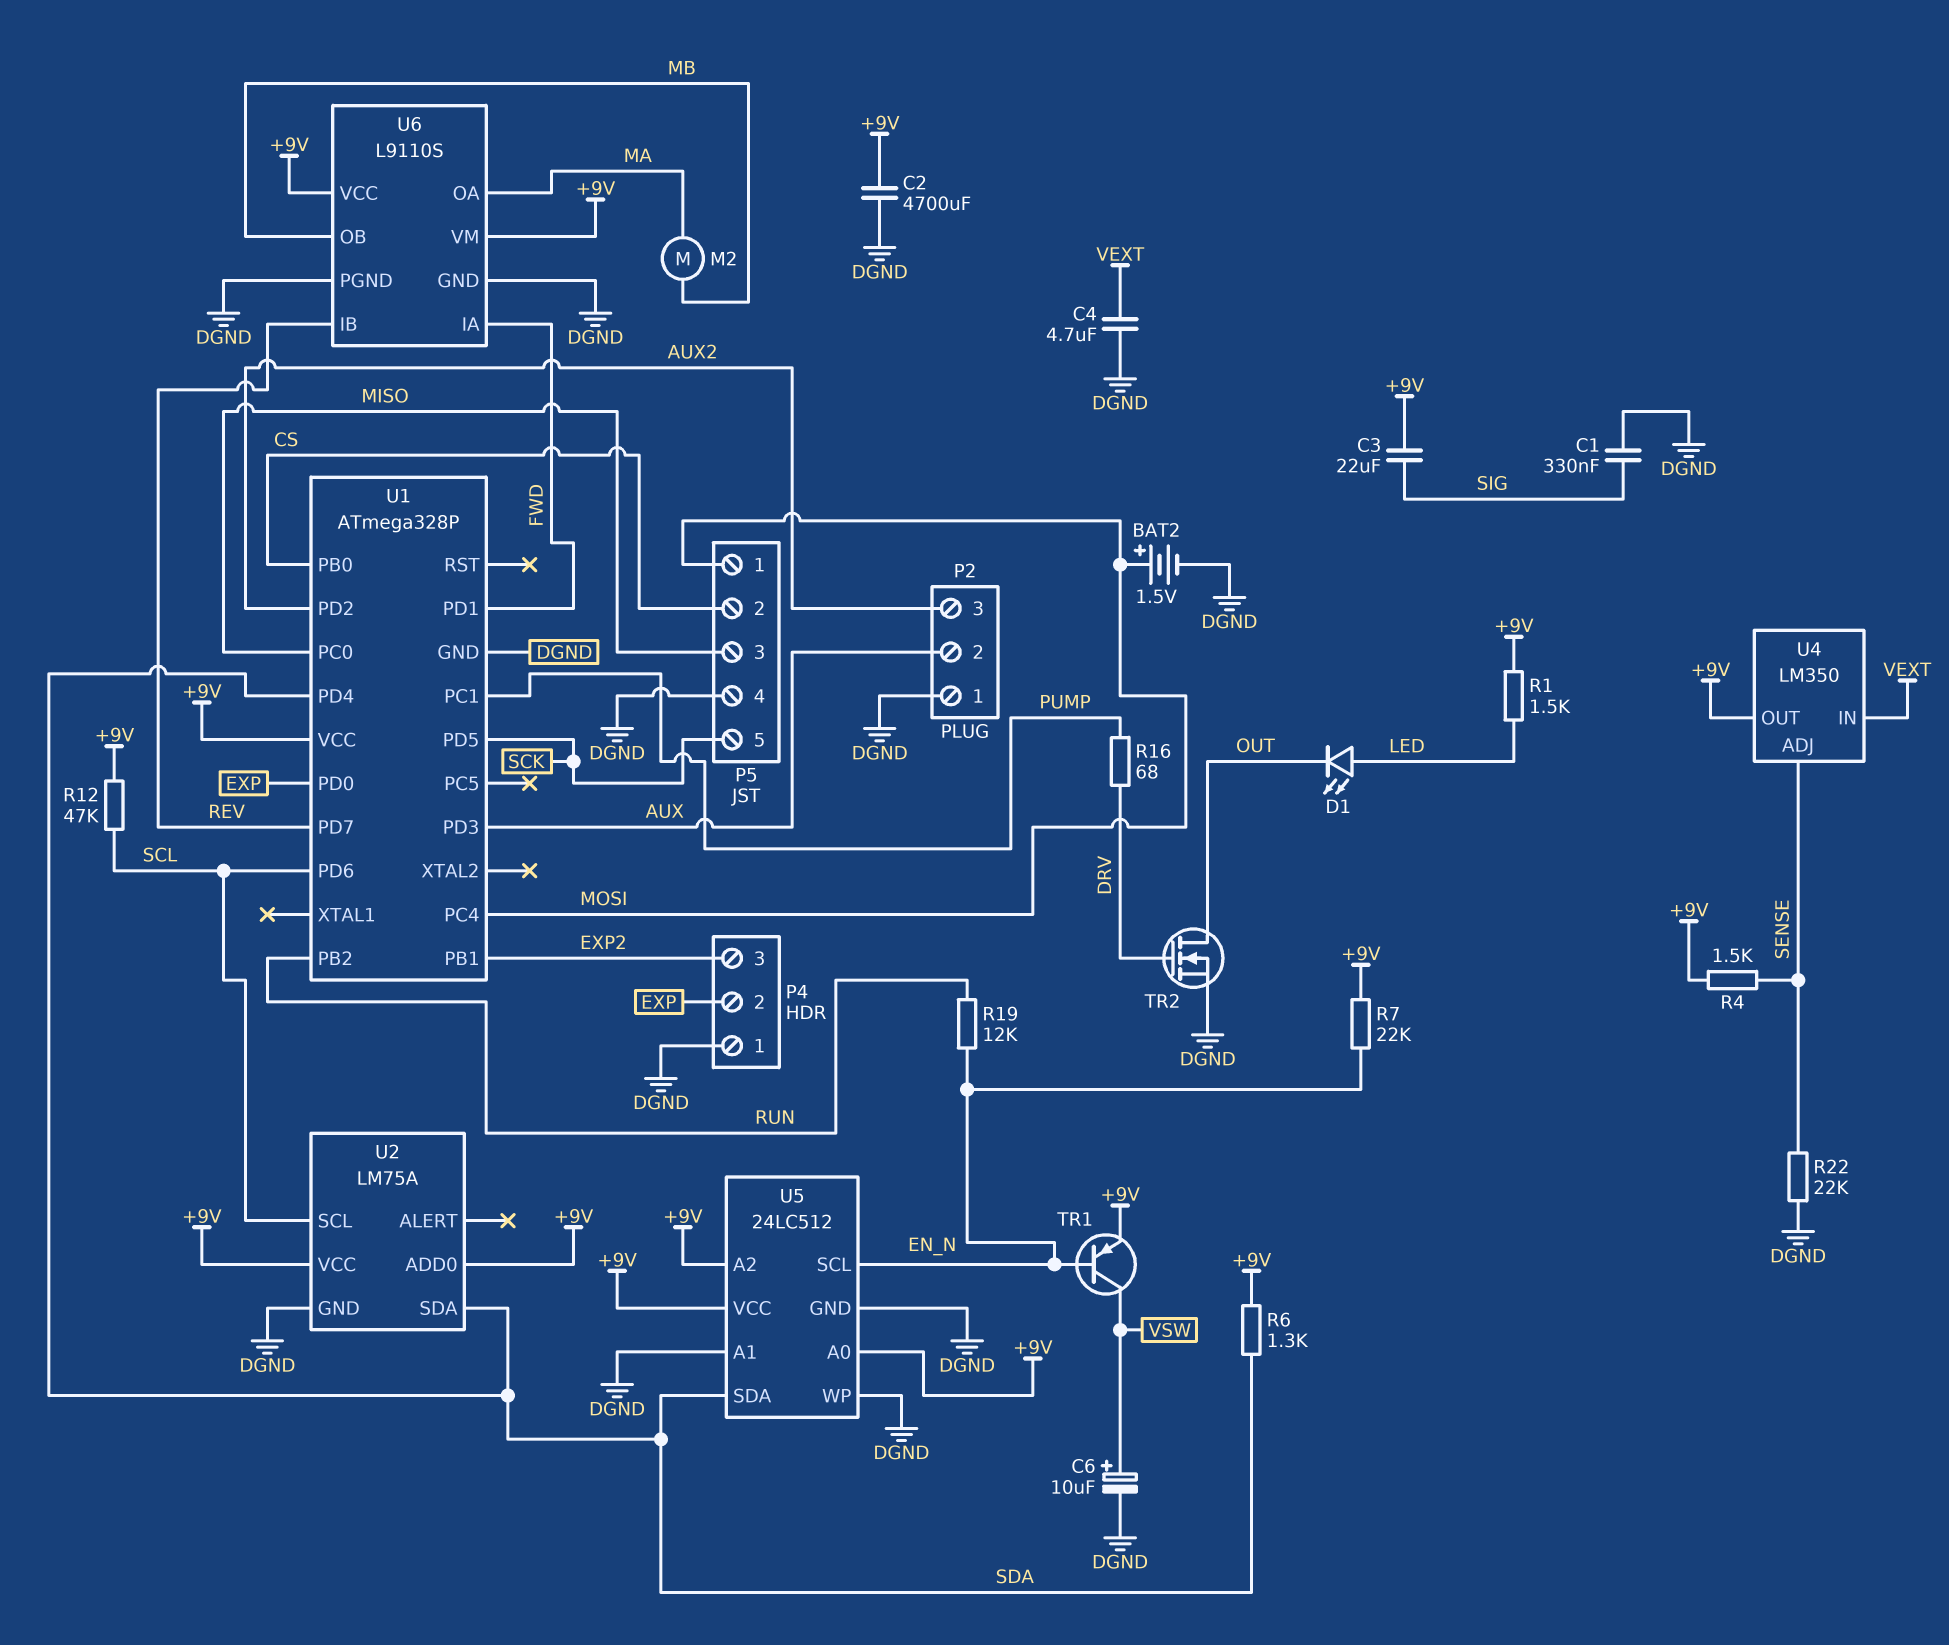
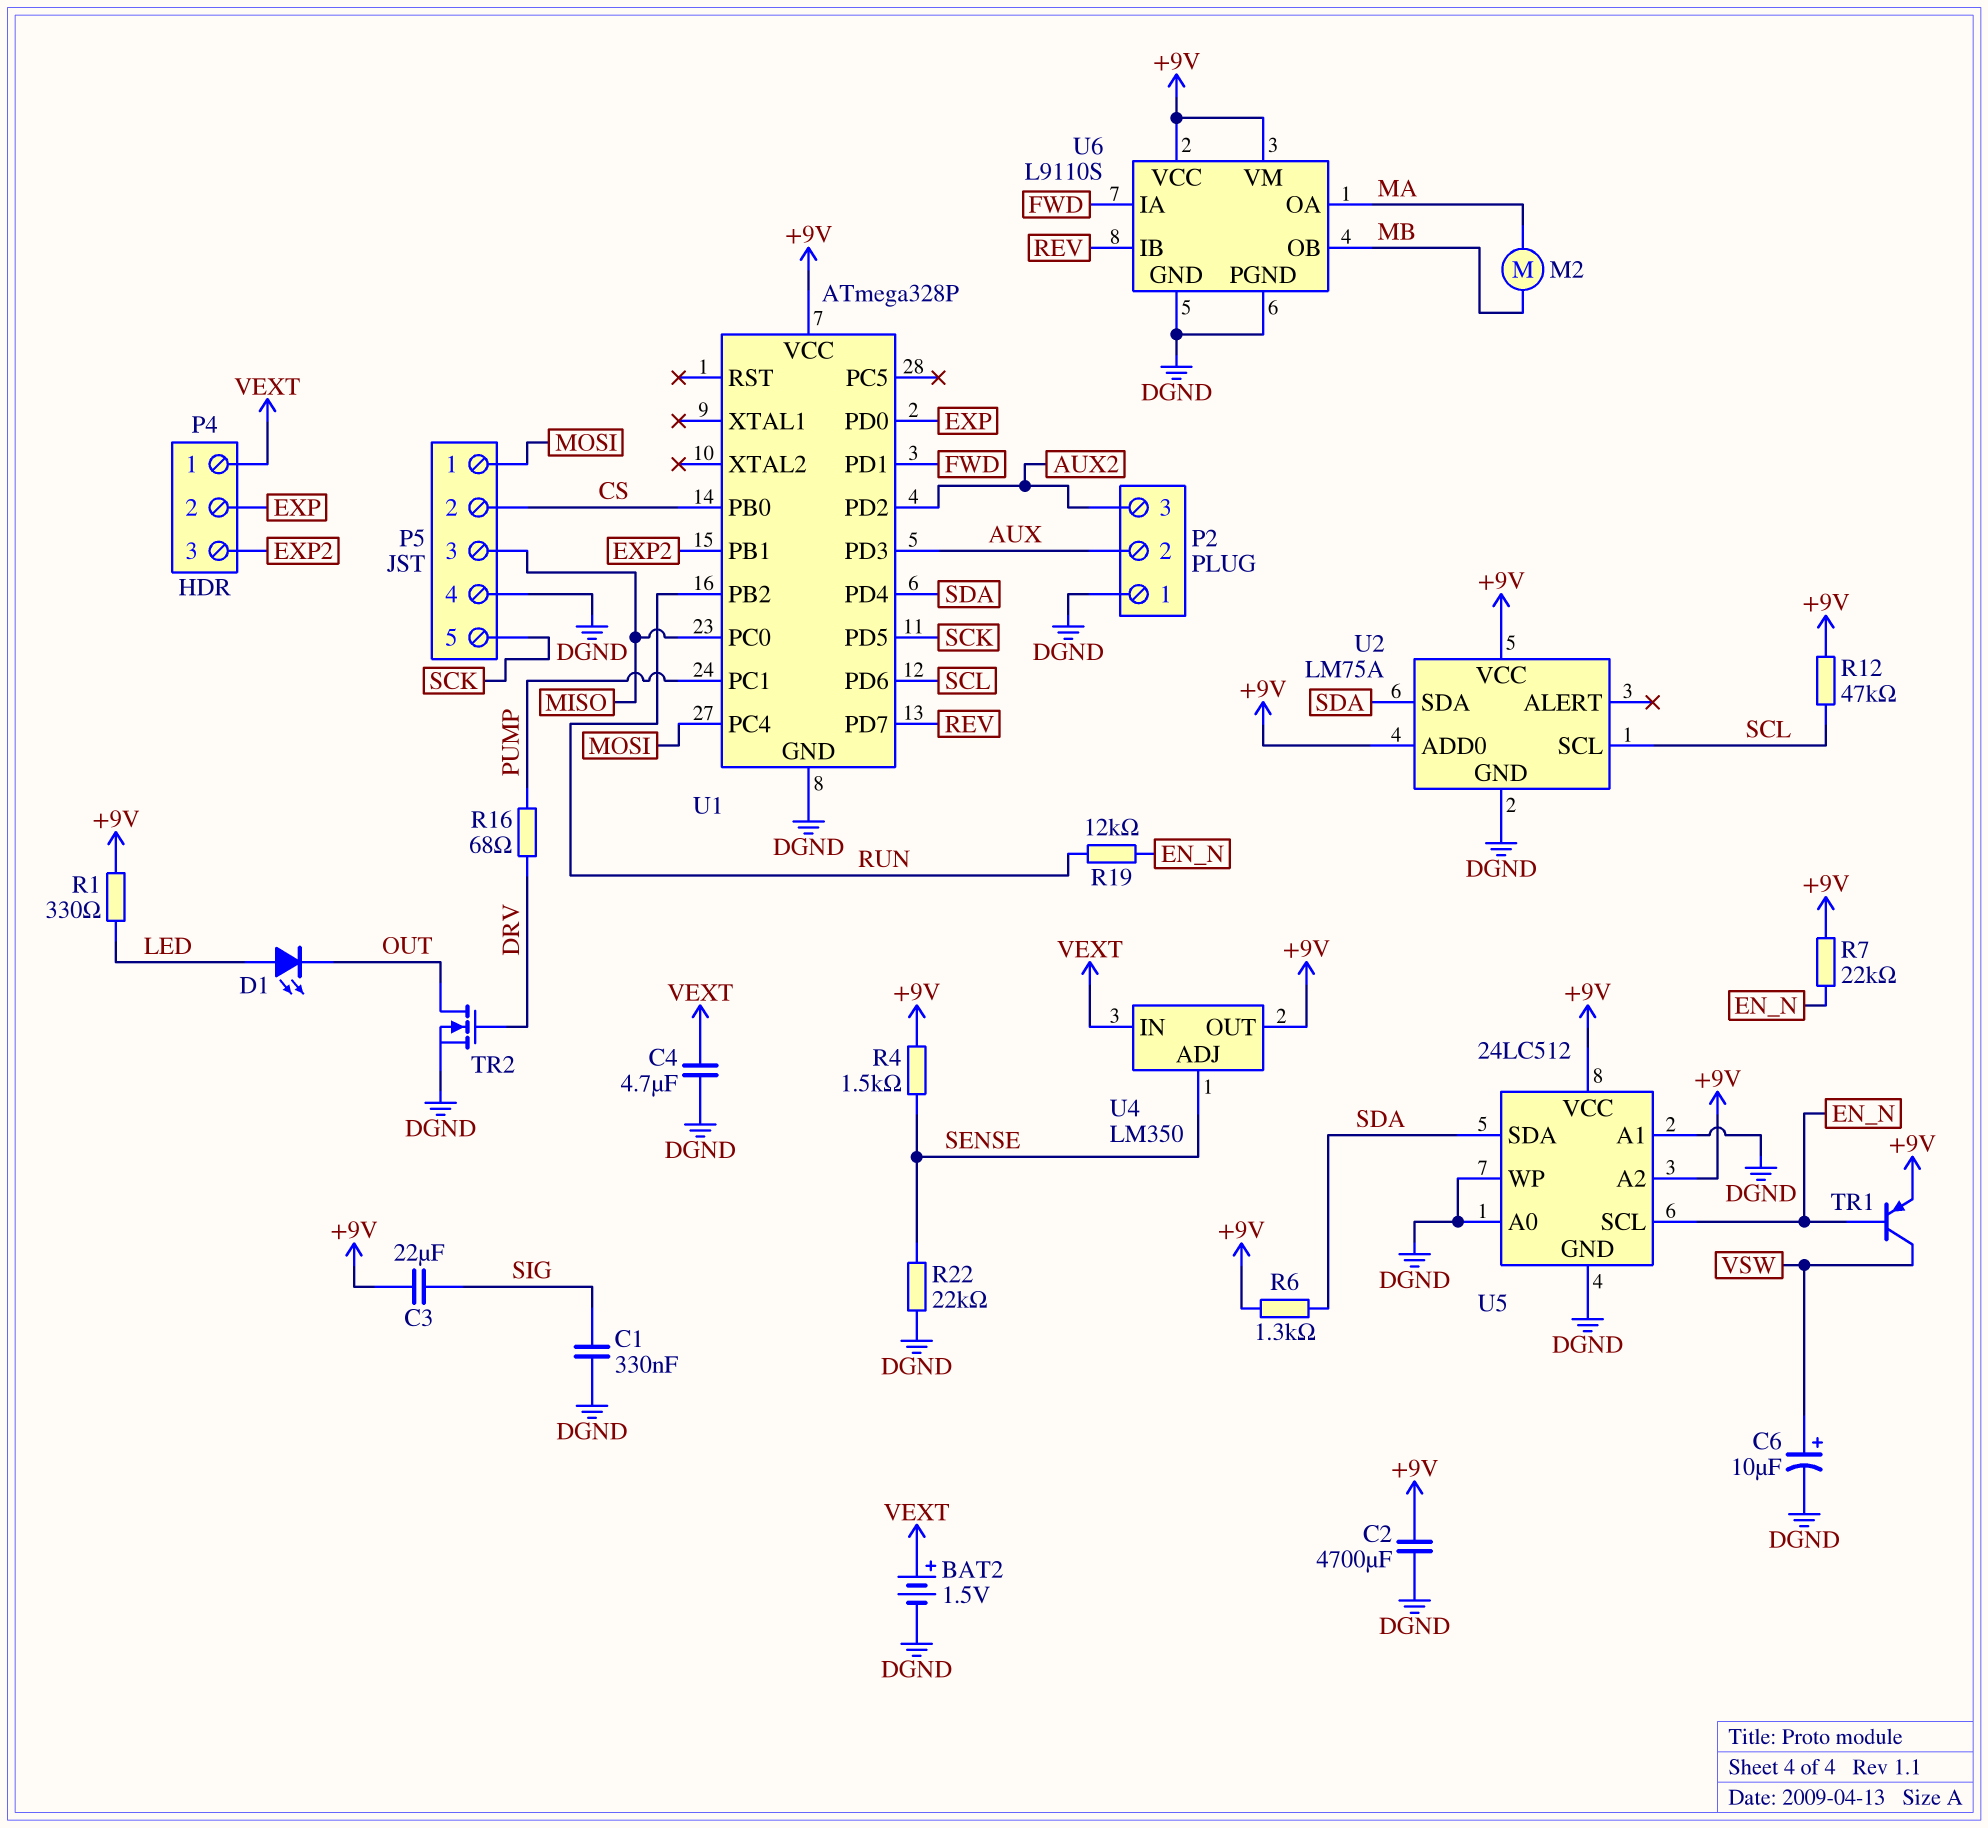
BAT2: 1.5V (plus MOSI, minus DGND) -> 1.5V (plus VEXT, minus DGND)
P4 pin 1: DGND -> VEXT
R1: 1.5k (+9V, LED) -> 330 (+9V, LED)
U5 pin A0: +9V -> DGND

